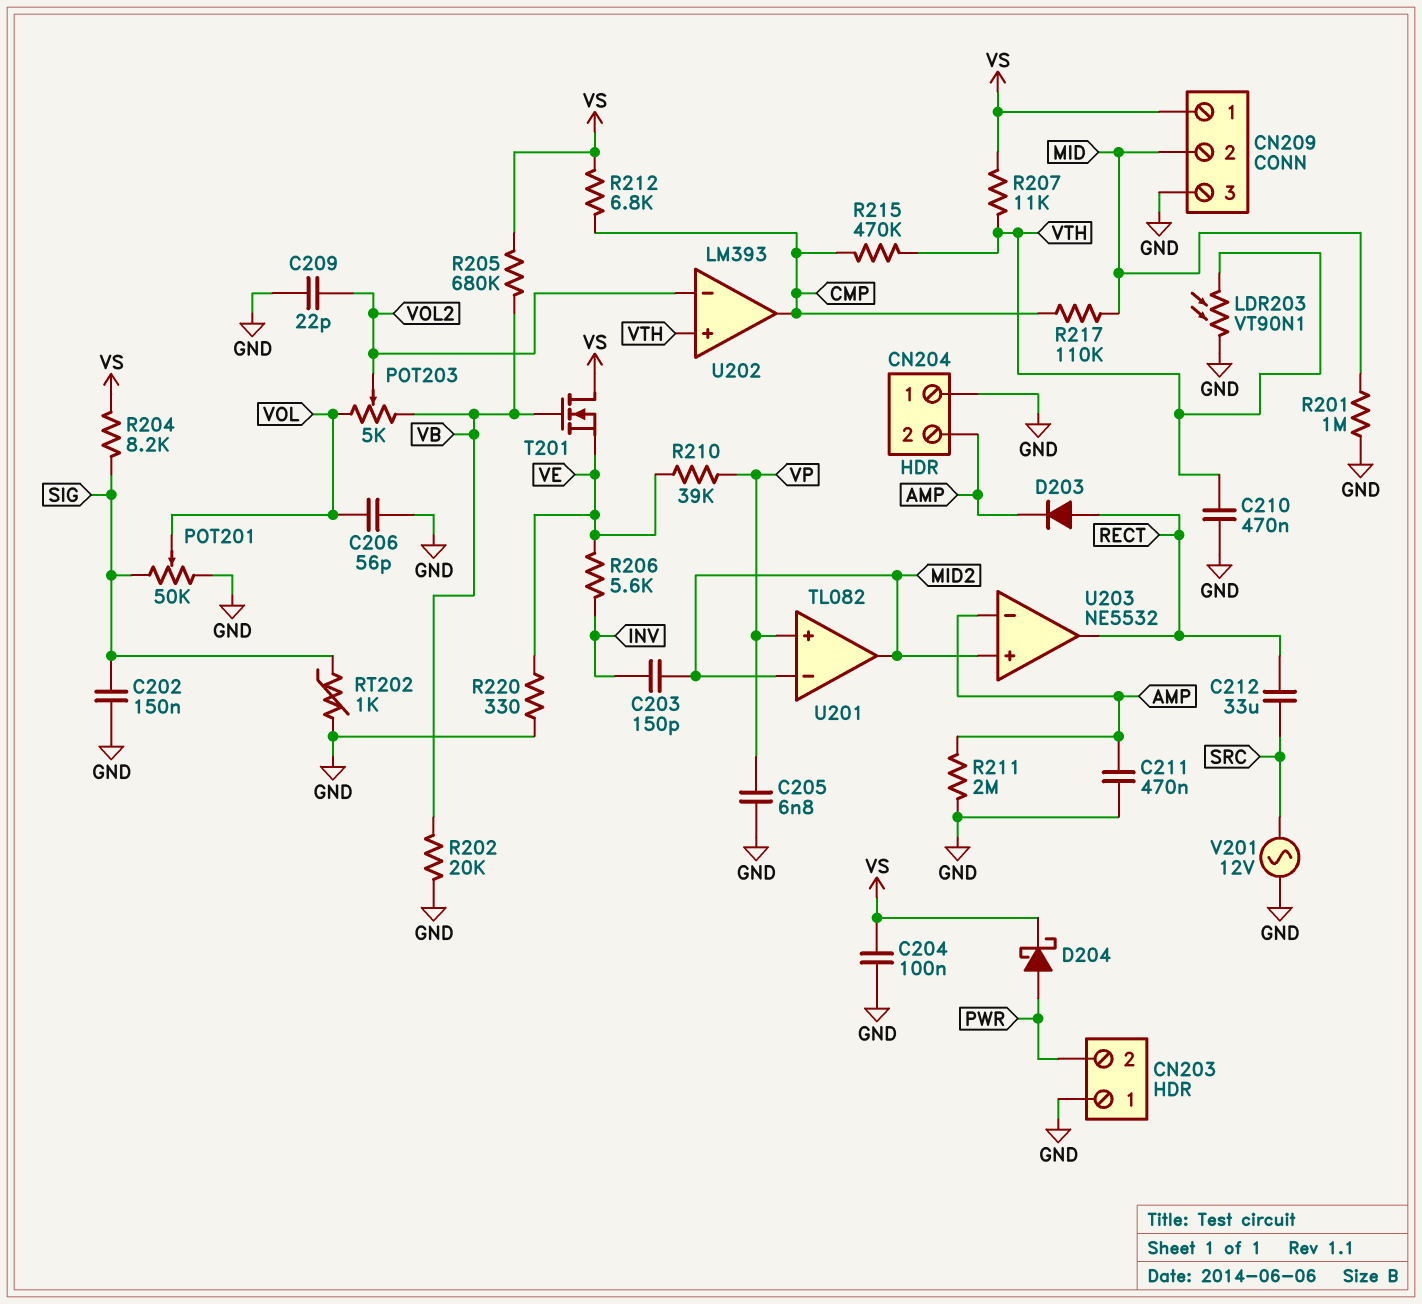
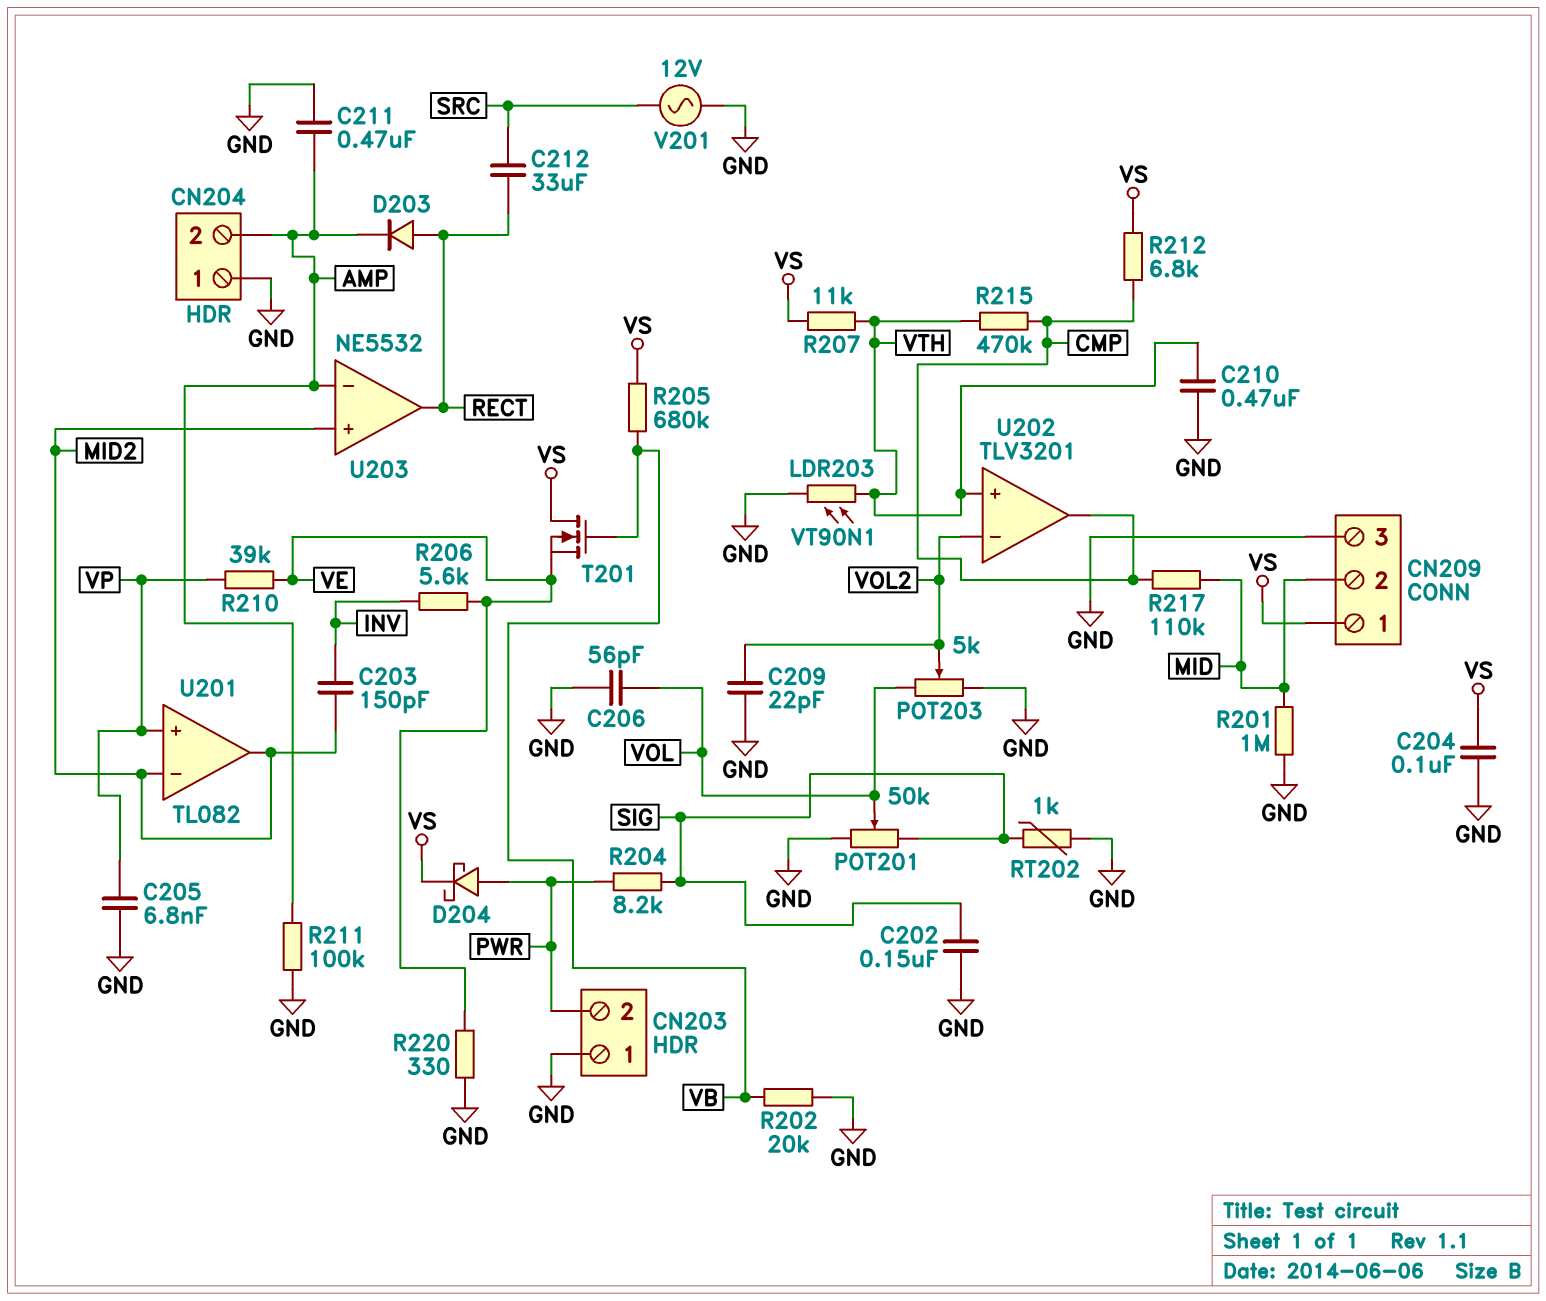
POT203: 5k (VB, VOL, wiper VOL2) -> 5k (GND, VOL, wiper VOL2)
R204: 8.2k (SIG, VS) -> 8.2k (PWR, SIG)
R211: 2M (AMP, GND) -> 100k (AMP, GND)
U202: LM393 -> TLV3201

